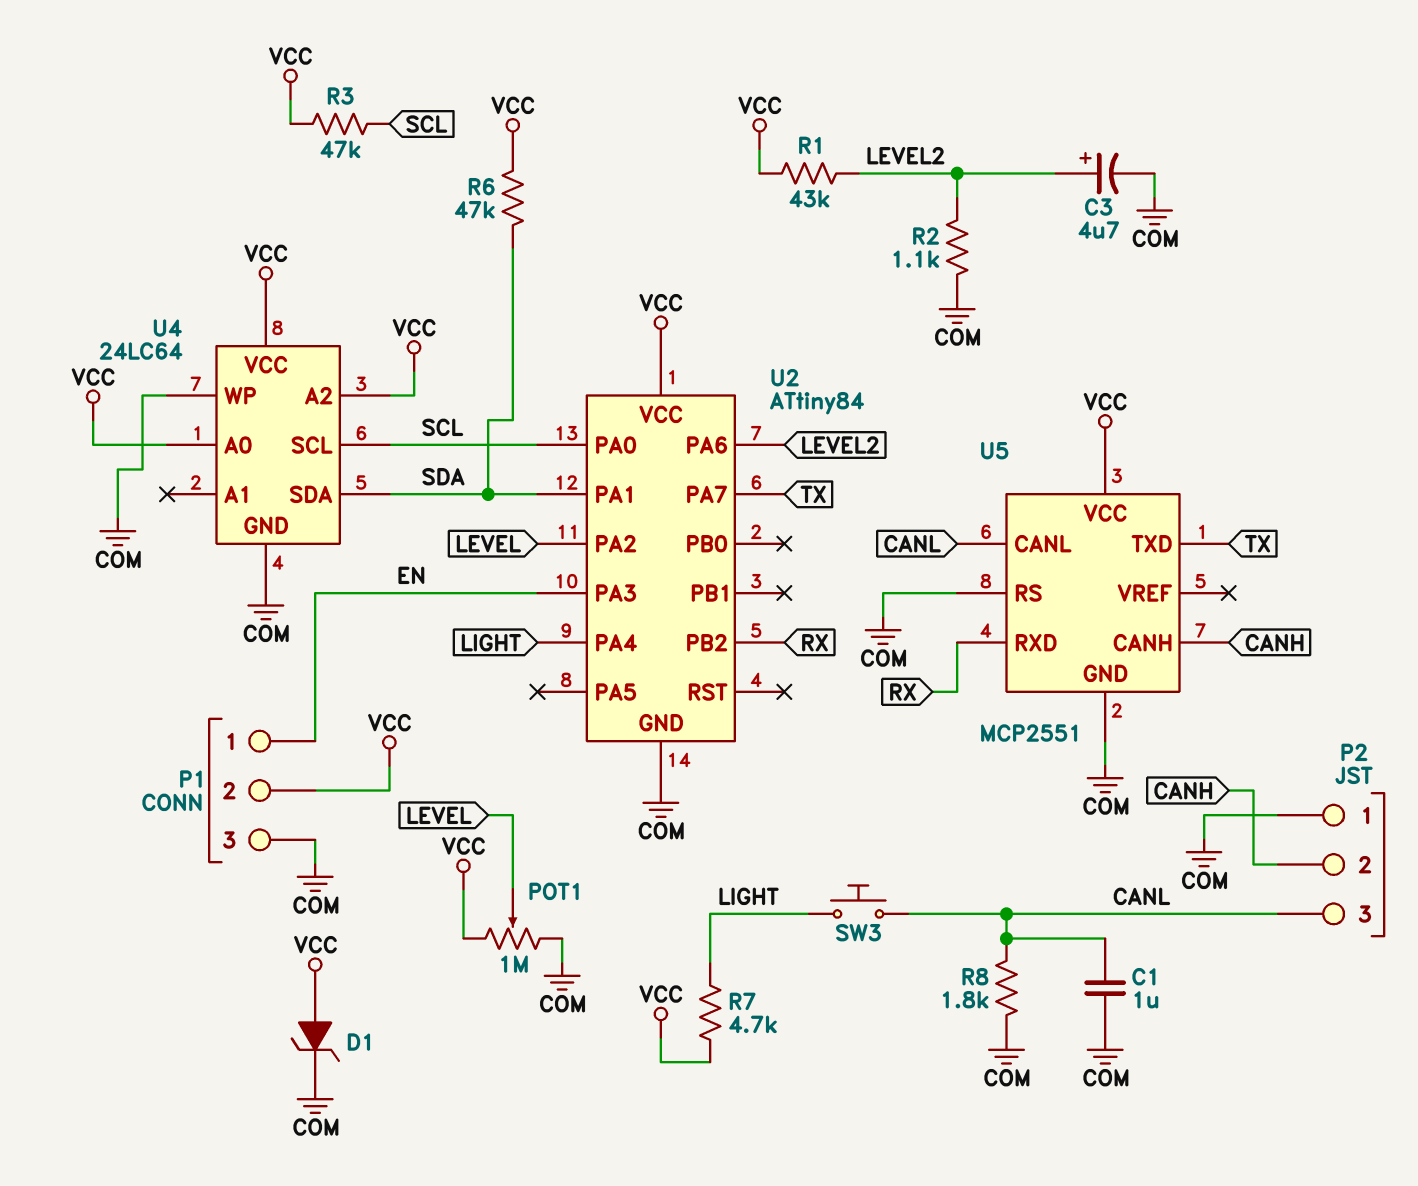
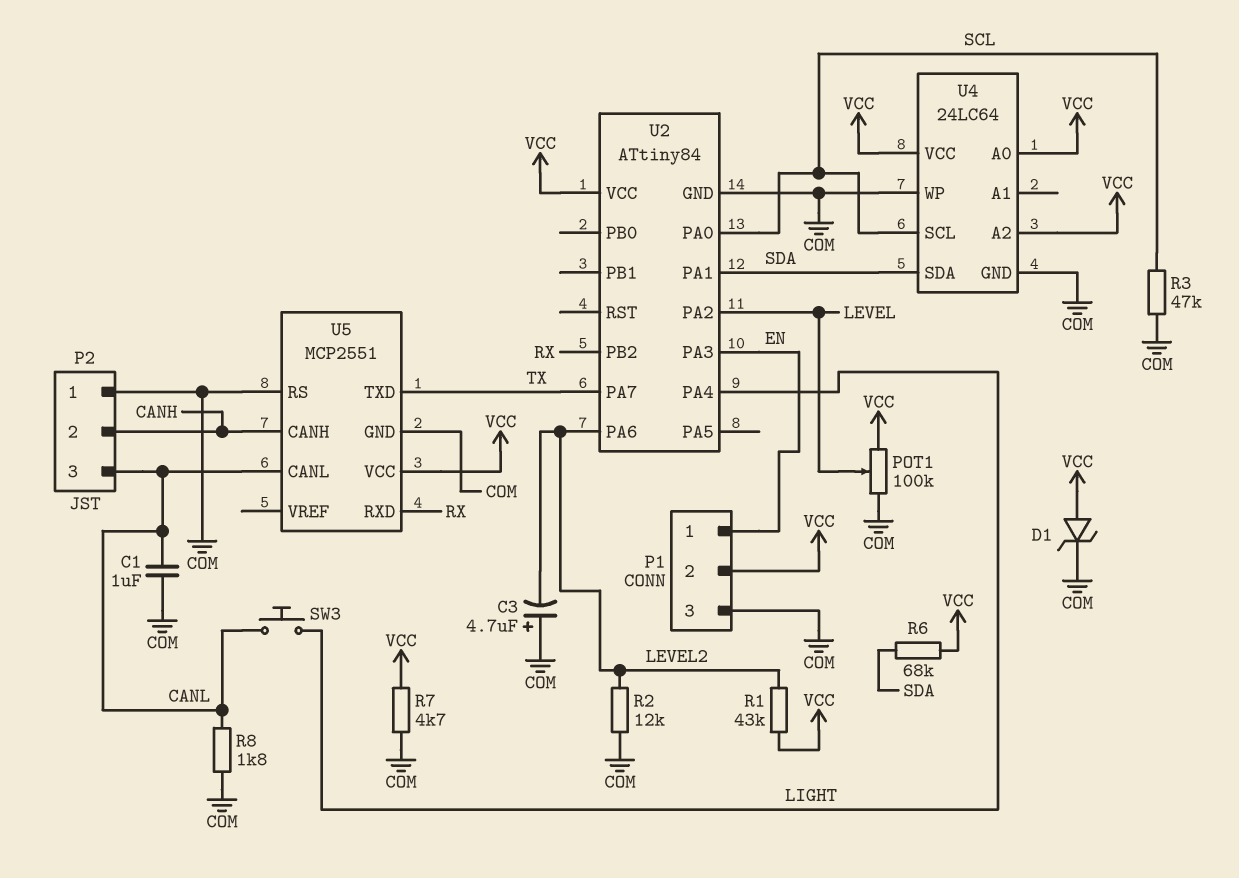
C3: 4.7uF (plus LEVEL2, minus COM) -> 4.7uF (plus COM, minus LEVEL2)
POT1: 1M (COM, VCC, wiper LEVEL) -> 100k (COM, VCC, wiper LEVEL)
R2: 1.1k (COM, LEVEL2) -> 12k (COM, LEVEL2)
R3: 47k (SCL, VCC) -> 47k (COM, SCL)
R6: 47k (SDA, VCC) -> 68k (SDA, VCC)
R7: 4.7k (LIGHT, VCC) -> 4.7k (COM, VCC)

